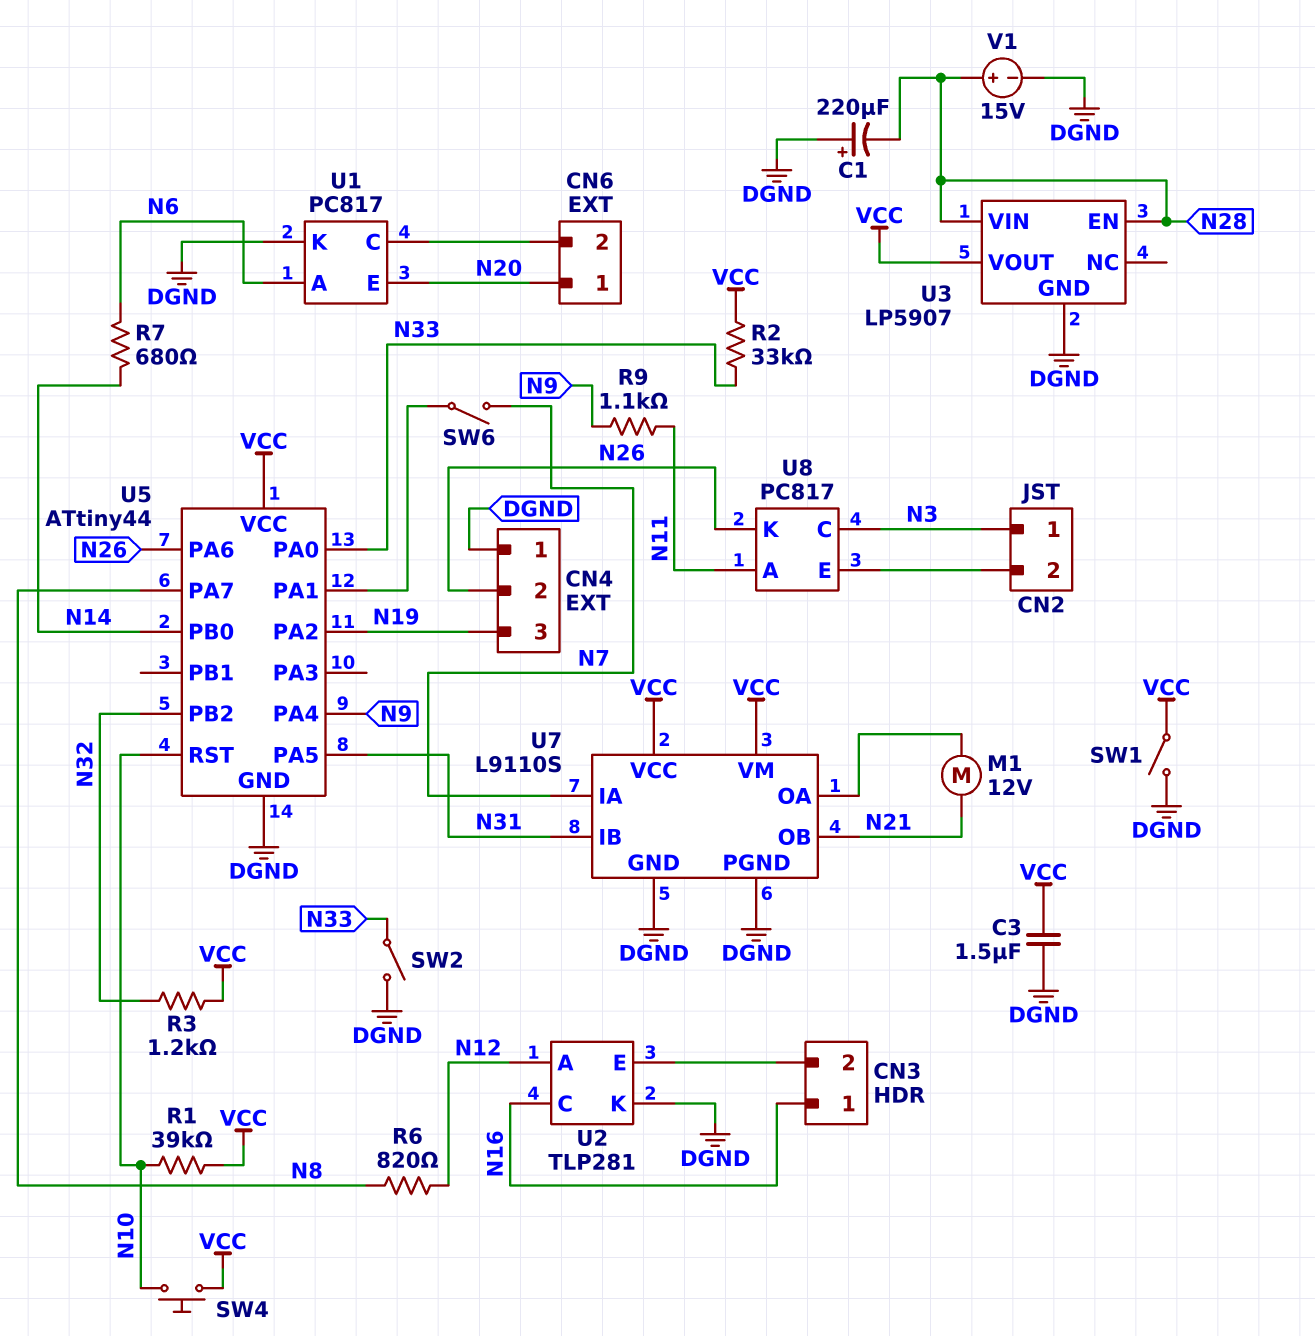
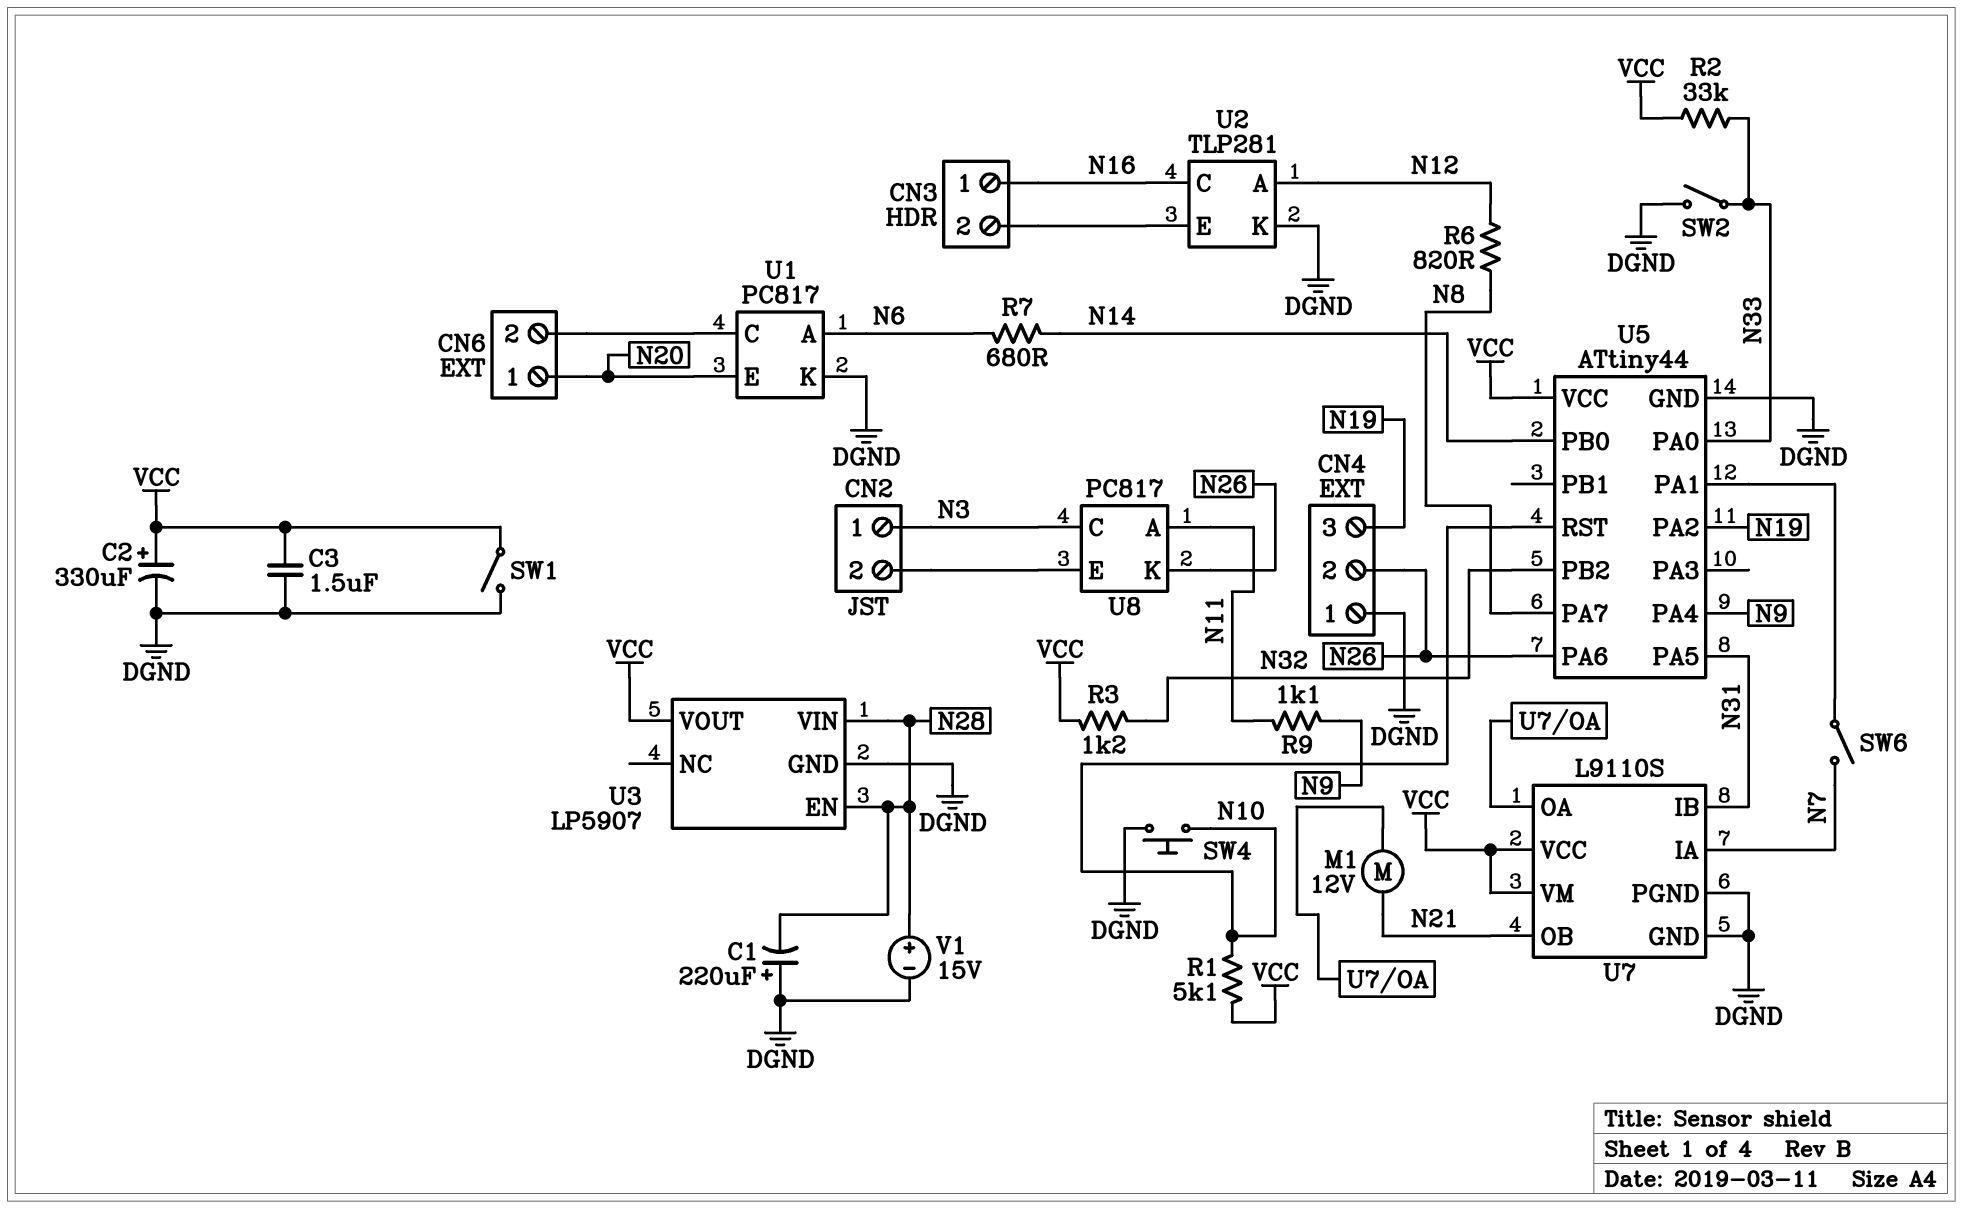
C2: none -> 330uF (plus VCC, minus DGND)
R1: 39k (N10, VCC) -> 5.1k (N10, VCC)
SW4: button (N10, VCC) -> button (DGND, N10)

